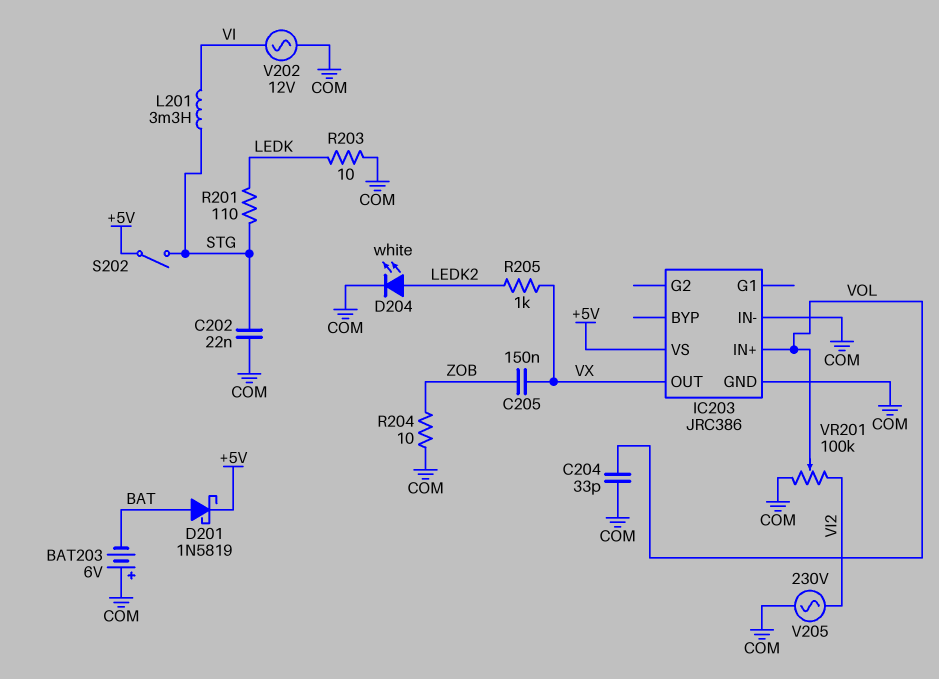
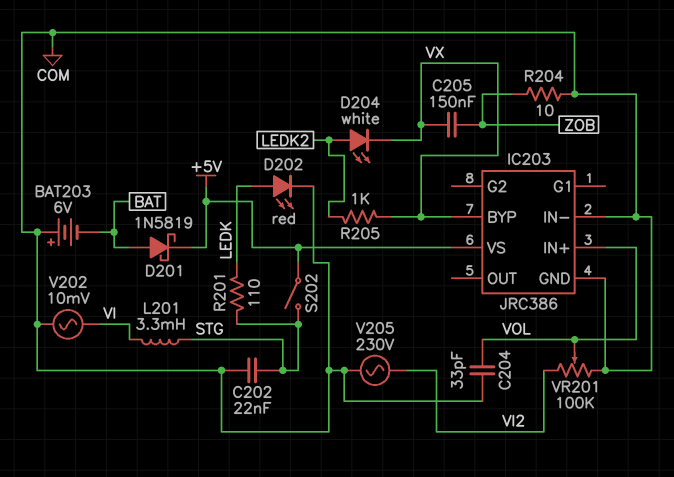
D202: none -> LED red (A LEDK, K COM)
D204: LED white (A LEDK2, K COM) -> LED white (A LEDK2, K VX)
IC203 pin BYP: none -> VX
IC203 pin OUT: VX -> none
R203: 10 (COM, LEDK) -> none
V202: AC 12V (COM, VI) -> AC 10mV (COM, VI)

